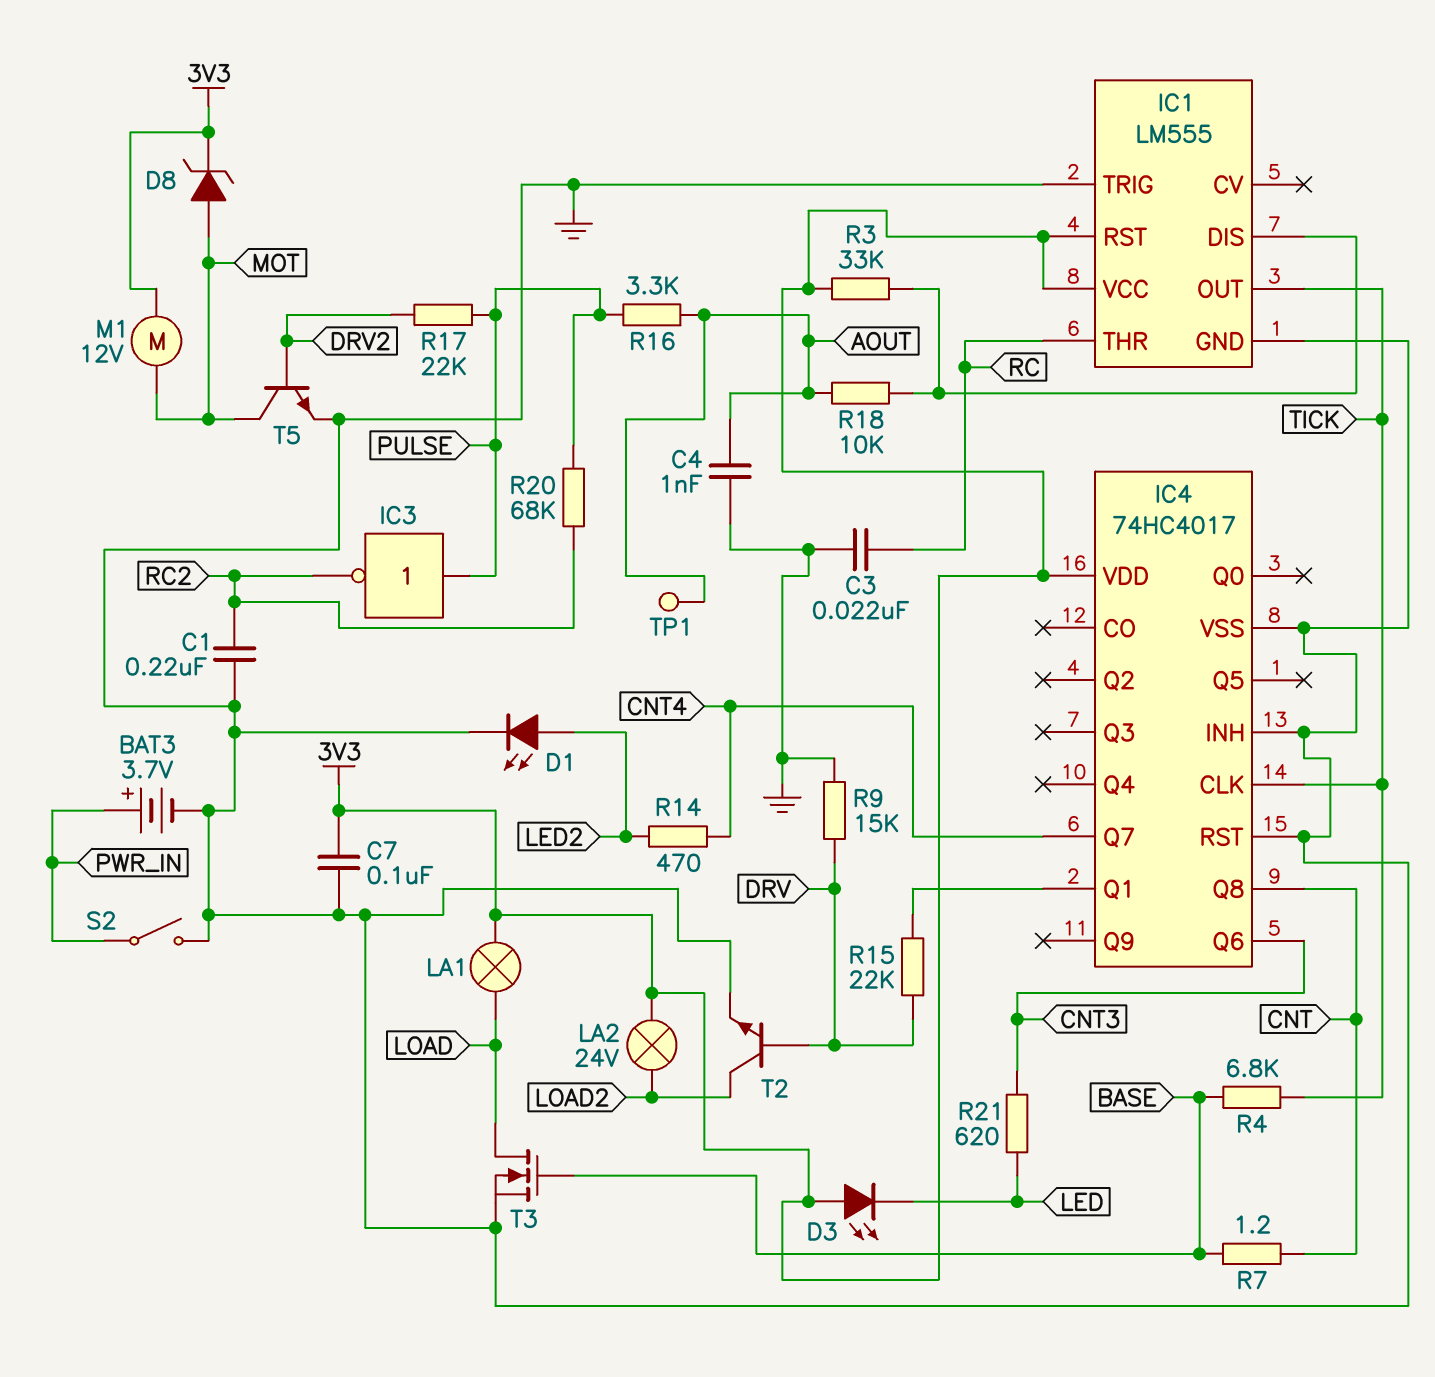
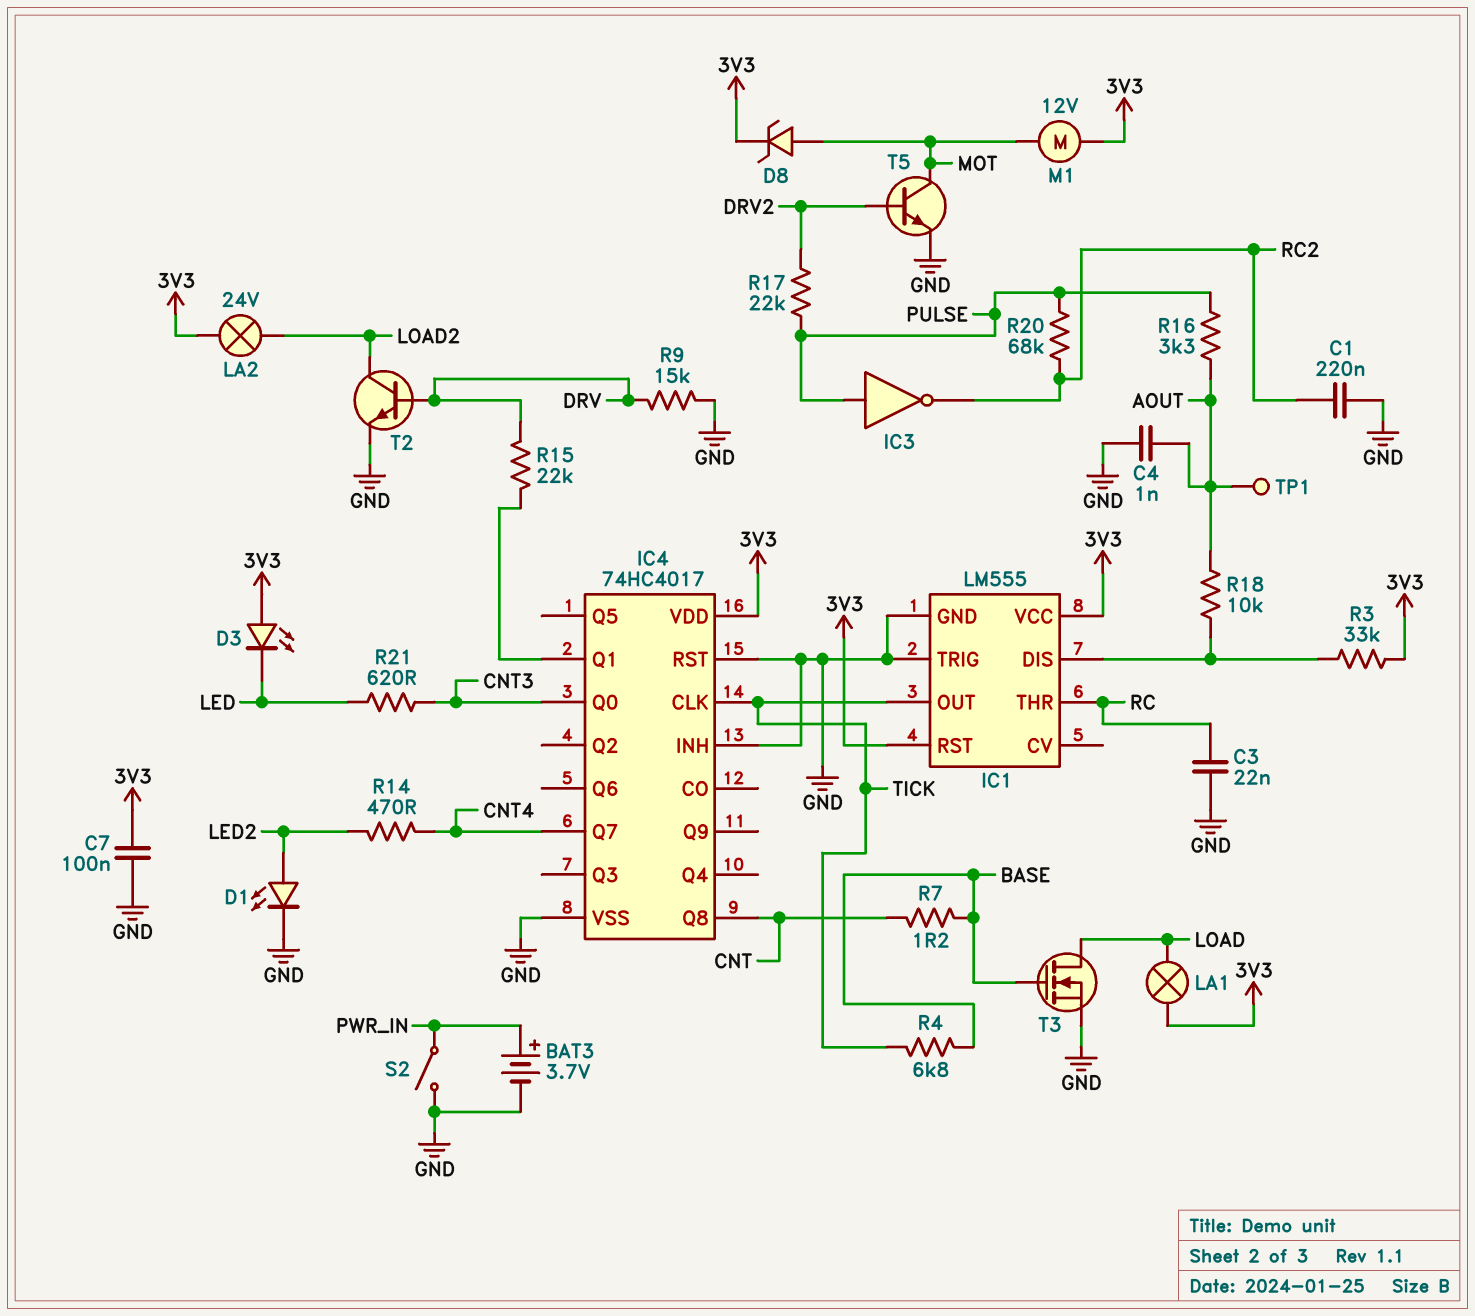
IC4 pin Q0: none -> CNT3
IC4 pin Q6: CNT3 -> none

